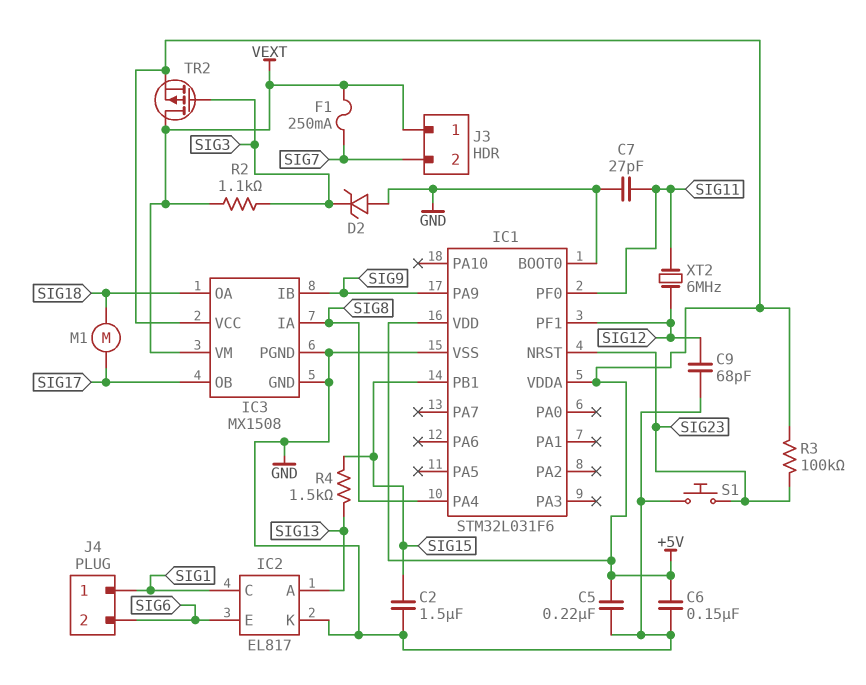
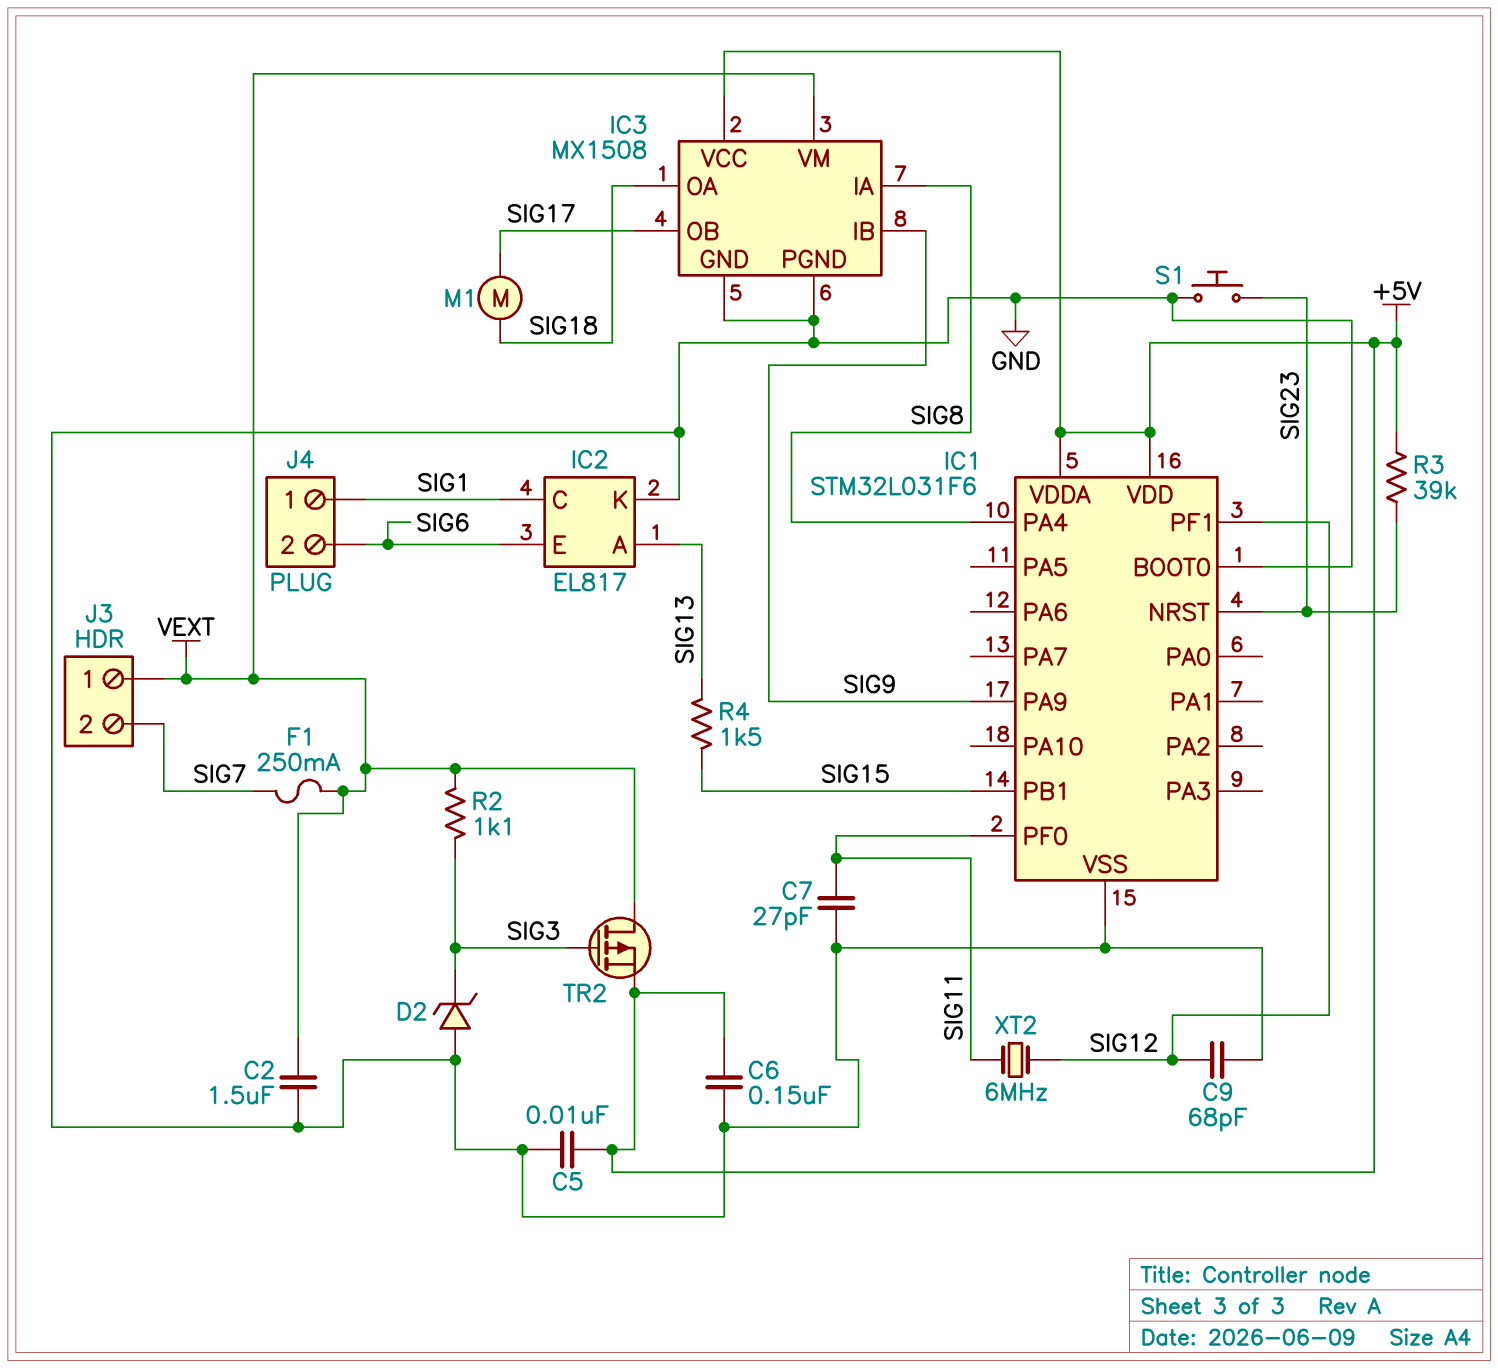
C2: 1.5uF (GND, SIG15) -> 1.5uF (GND, VEXT)
C5: 220nF (+5V, GND) -> 10nF (+5V, GND)
R3: 100k (+5V, SIG23) -> 39k (+5V, SIG23)

